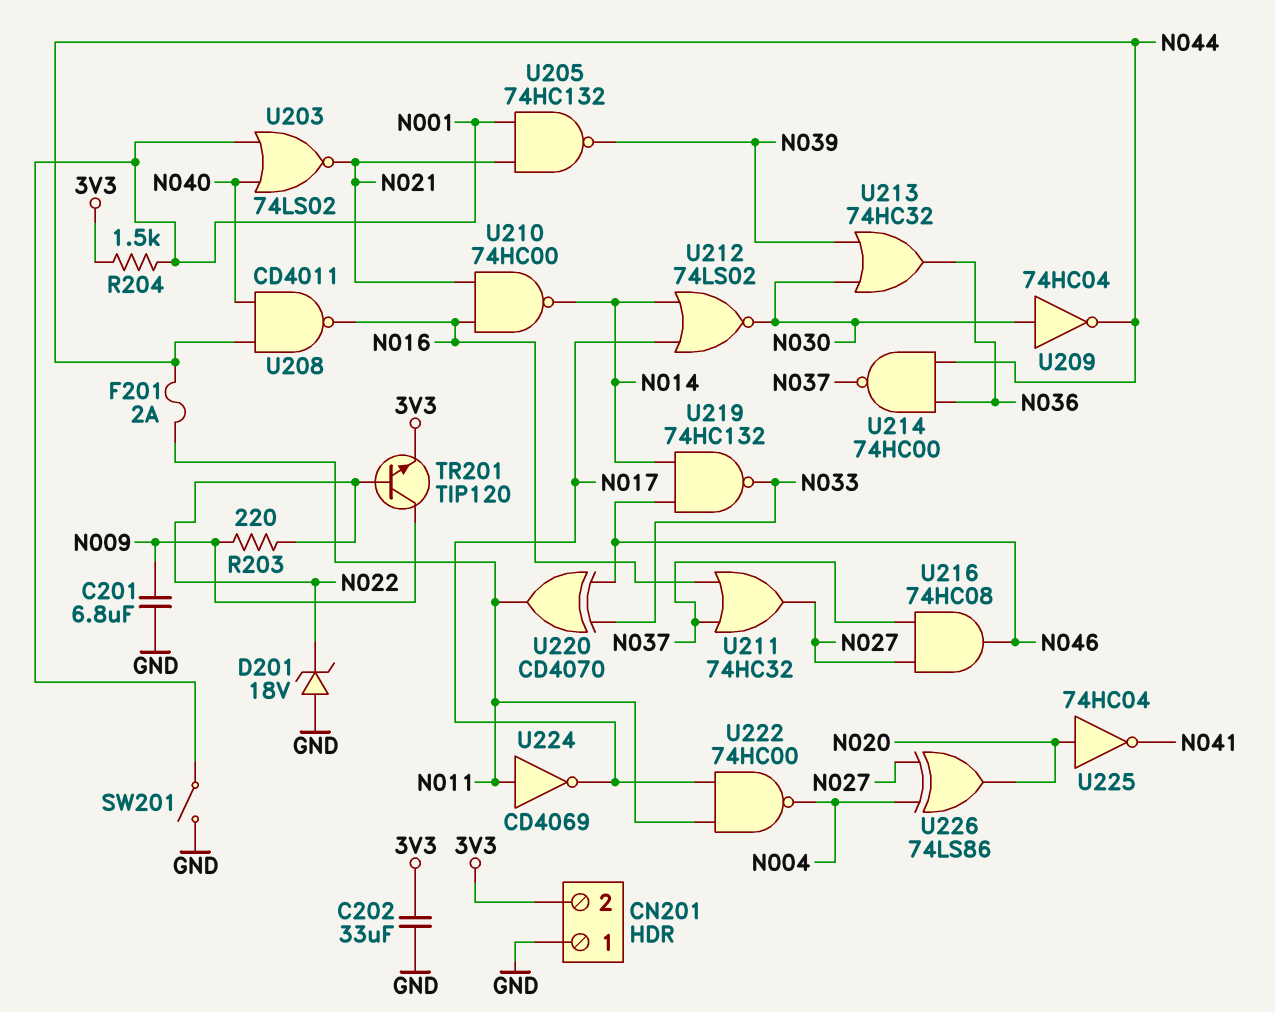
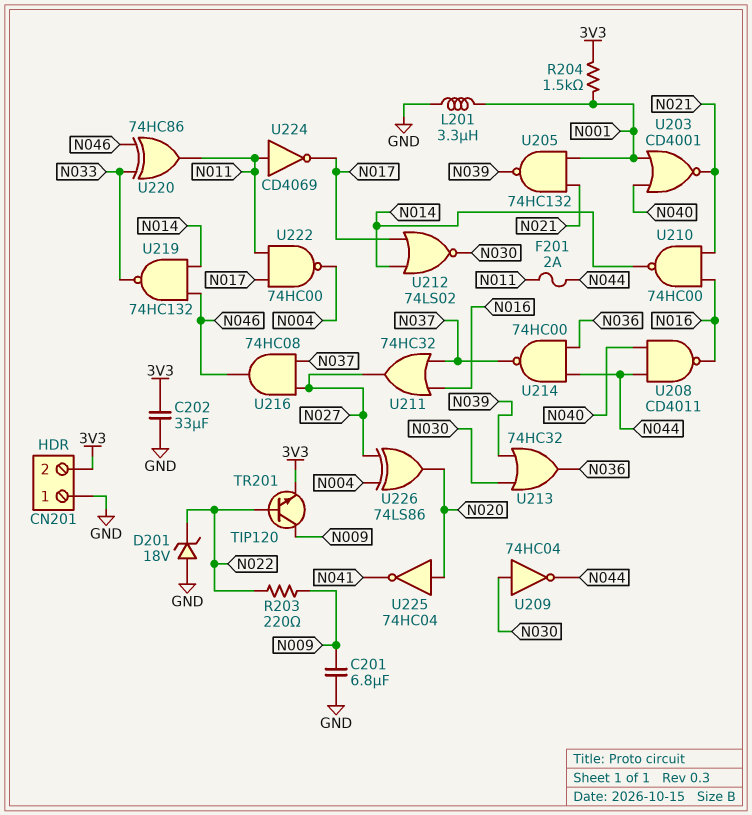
L201: none -> 3.3uH (GND, N001)
SW201: switch (GND, N001) -> none
U203: NOR 74LS02 (in N001, in N040, out N021) -> NOR CD4001 (in N001, in N040, out N021)
U220: XOR CD4070 (in N033, in N046, out N011) -> XOR 74HC86 (in N033, in N046, out N011)

